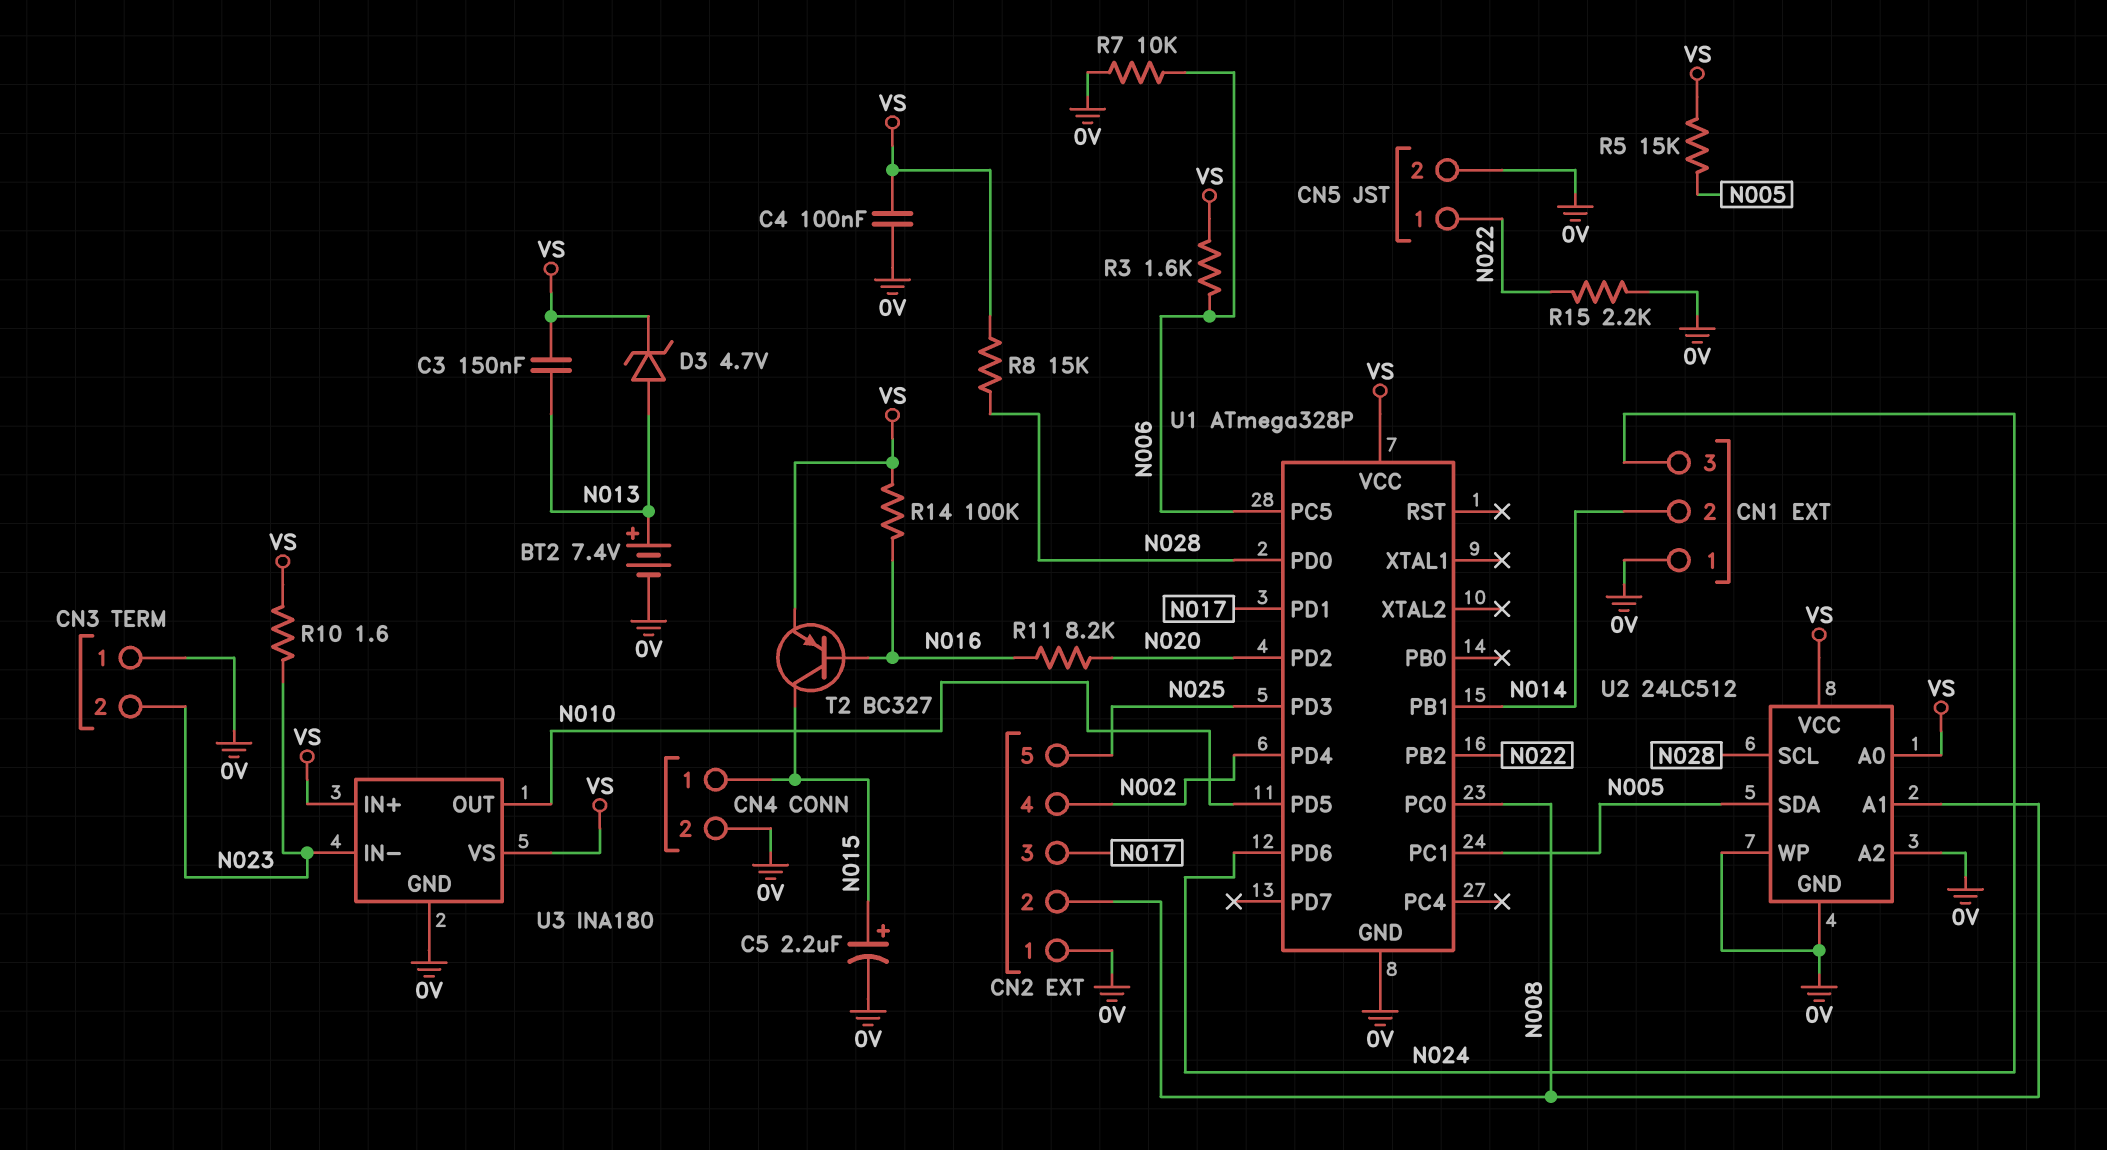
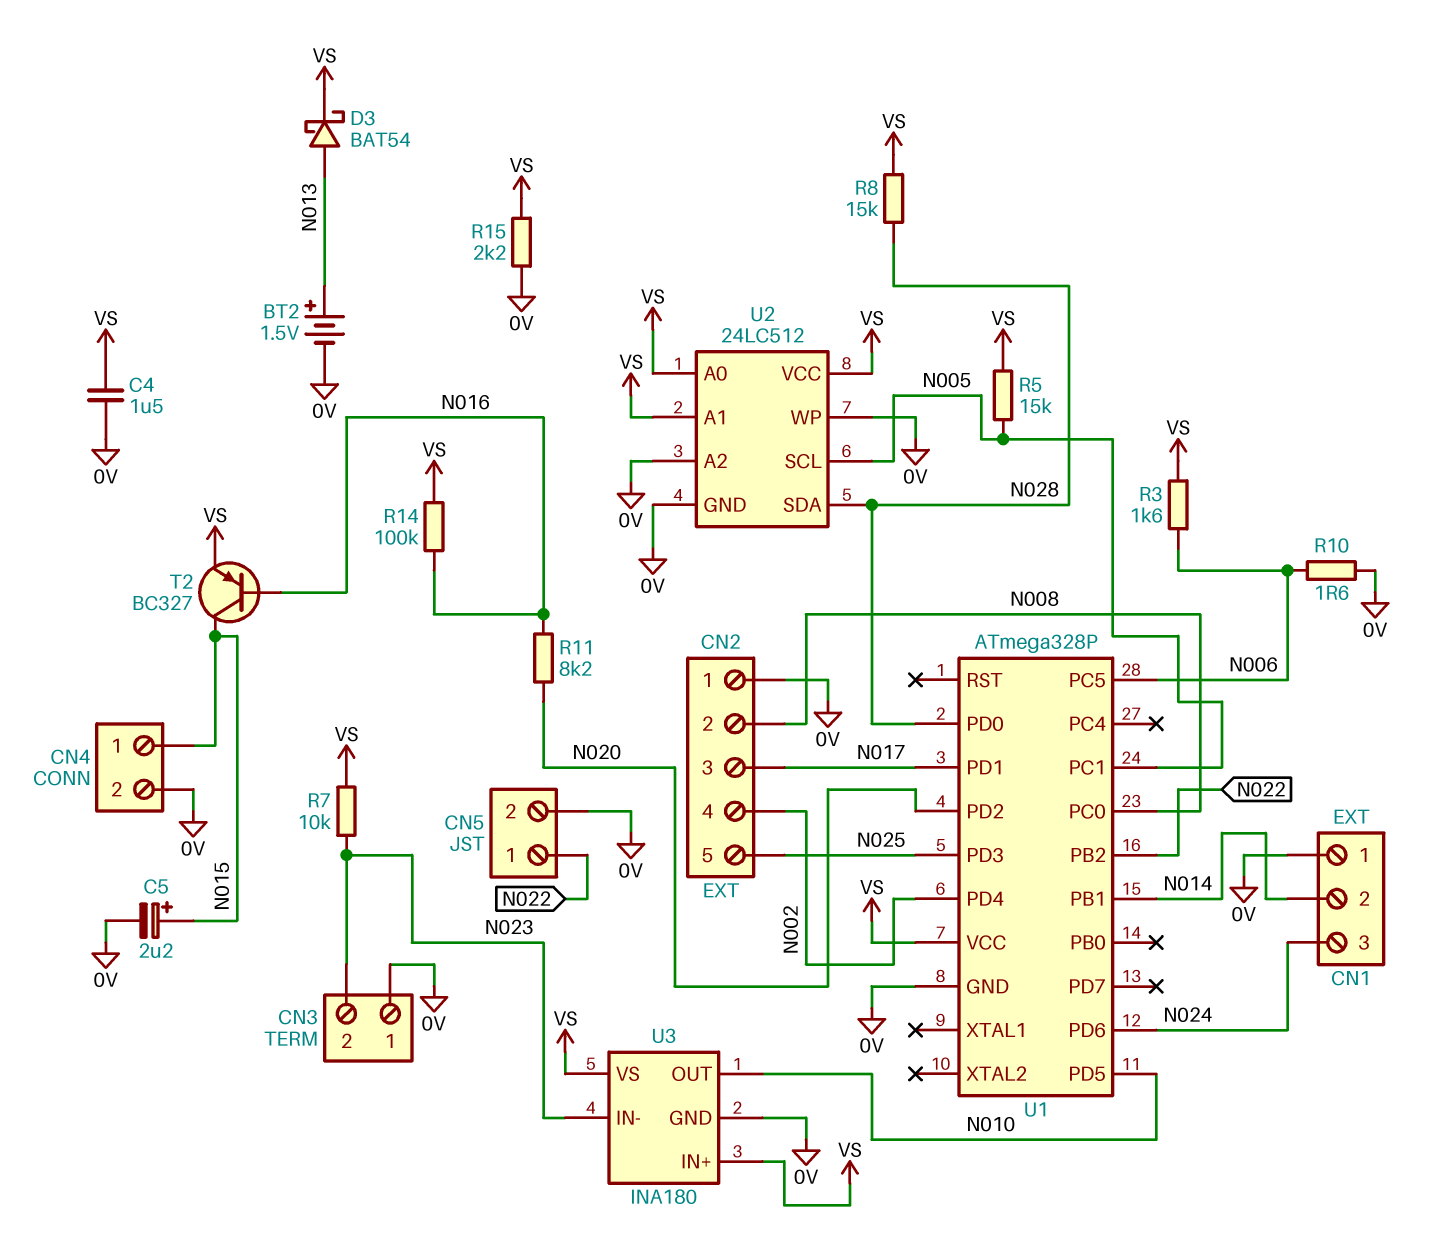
BT2: 7.4V (plus N013, minus 0V) -> 1.5V (plus N013, minus 0V)
C3: 150nF (N013, VS) -> none
C4: 100nF (0V, VS) -> 1.5uF (0V, VS)
D3: zener 4.7V (A N013, K VS) -> schottky BAT54 (A N013, K VS)
R7: 10k (0V, N006) -> 10k (N023, VS)
R10: 1.6 (N023, VS) -> 1.6 (0V, N006)
R15: 2.2k (0V, N022) -> 2.2k (0V, VS)
U2 pin A1: N008 -> VS
U2 pin SCL: N028 -> N005
U2 pin SDA: N005 -> N028

